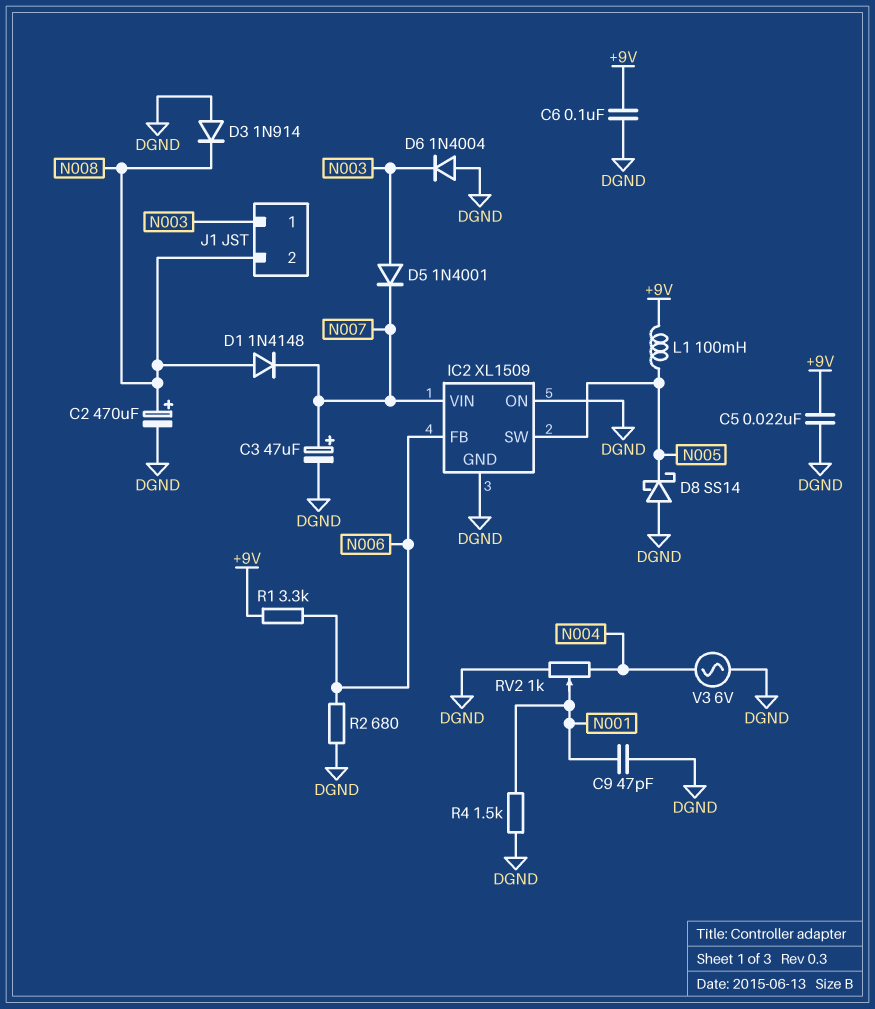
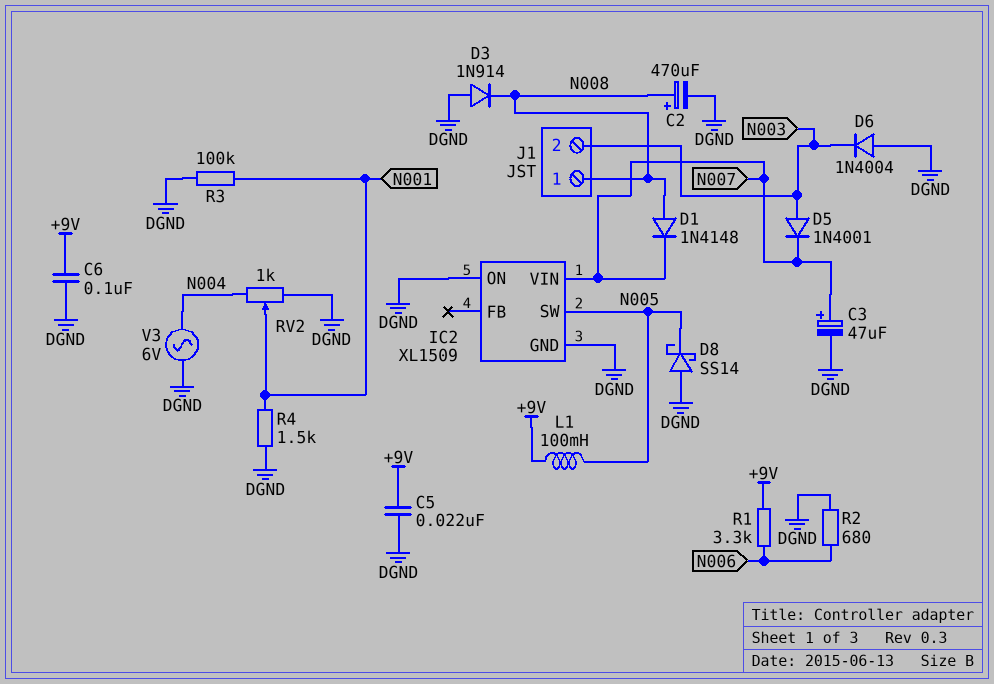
C9: 47pF (DGND, N001) -> none
IC2 pin FB: N006 -> none
J1 pin 1: N003 -> N008
J1 pin 2: N008 -> N003
R3: none -> 100k (DGND, N001)

